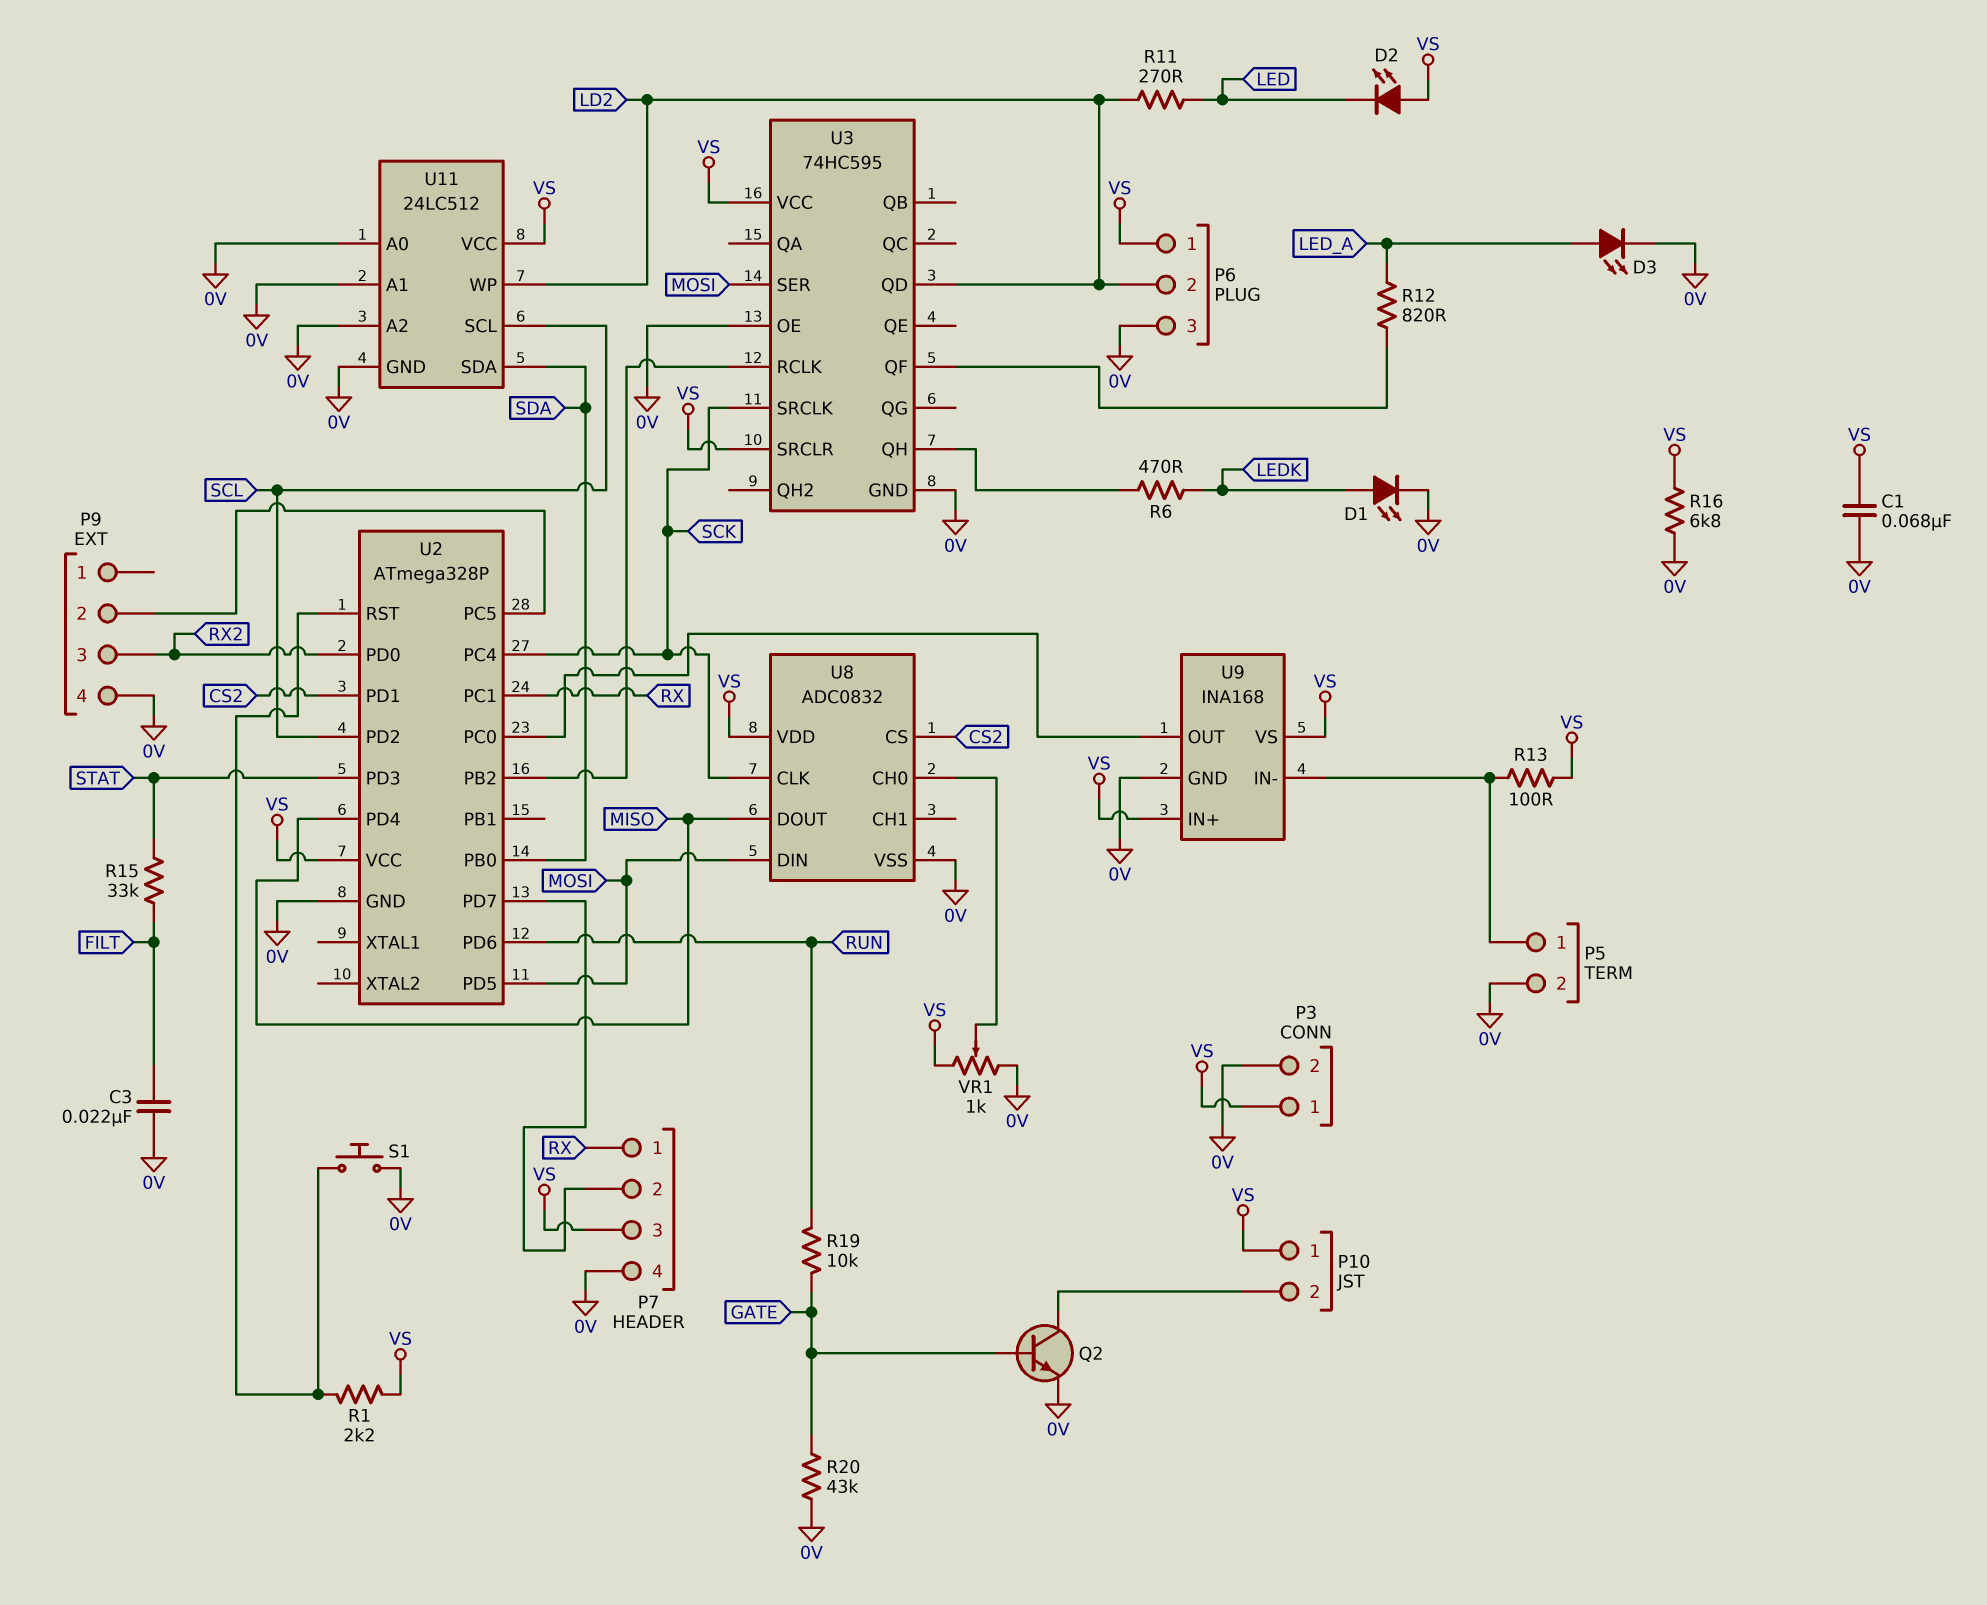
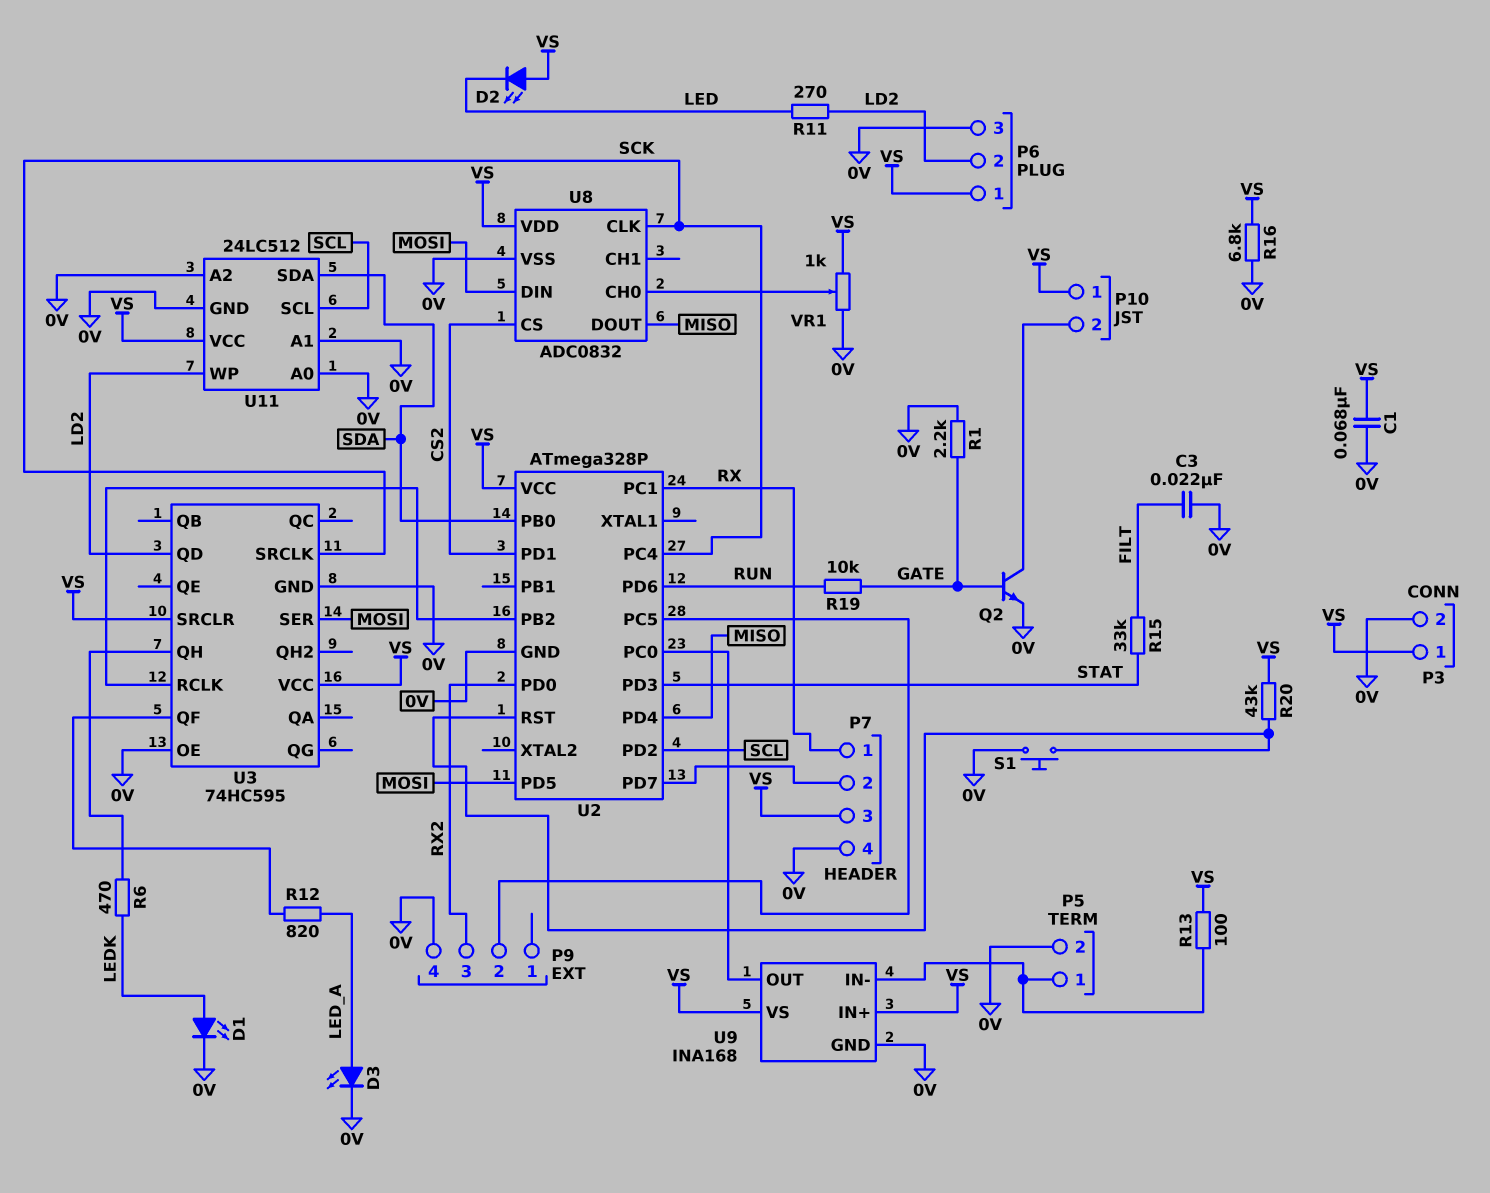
R1: 2.2k (U2/RST, VS) -> 2.2k (0V, GATE)
R20: 43k (0V, GATE) -> 43k (U2/RST, VS)

